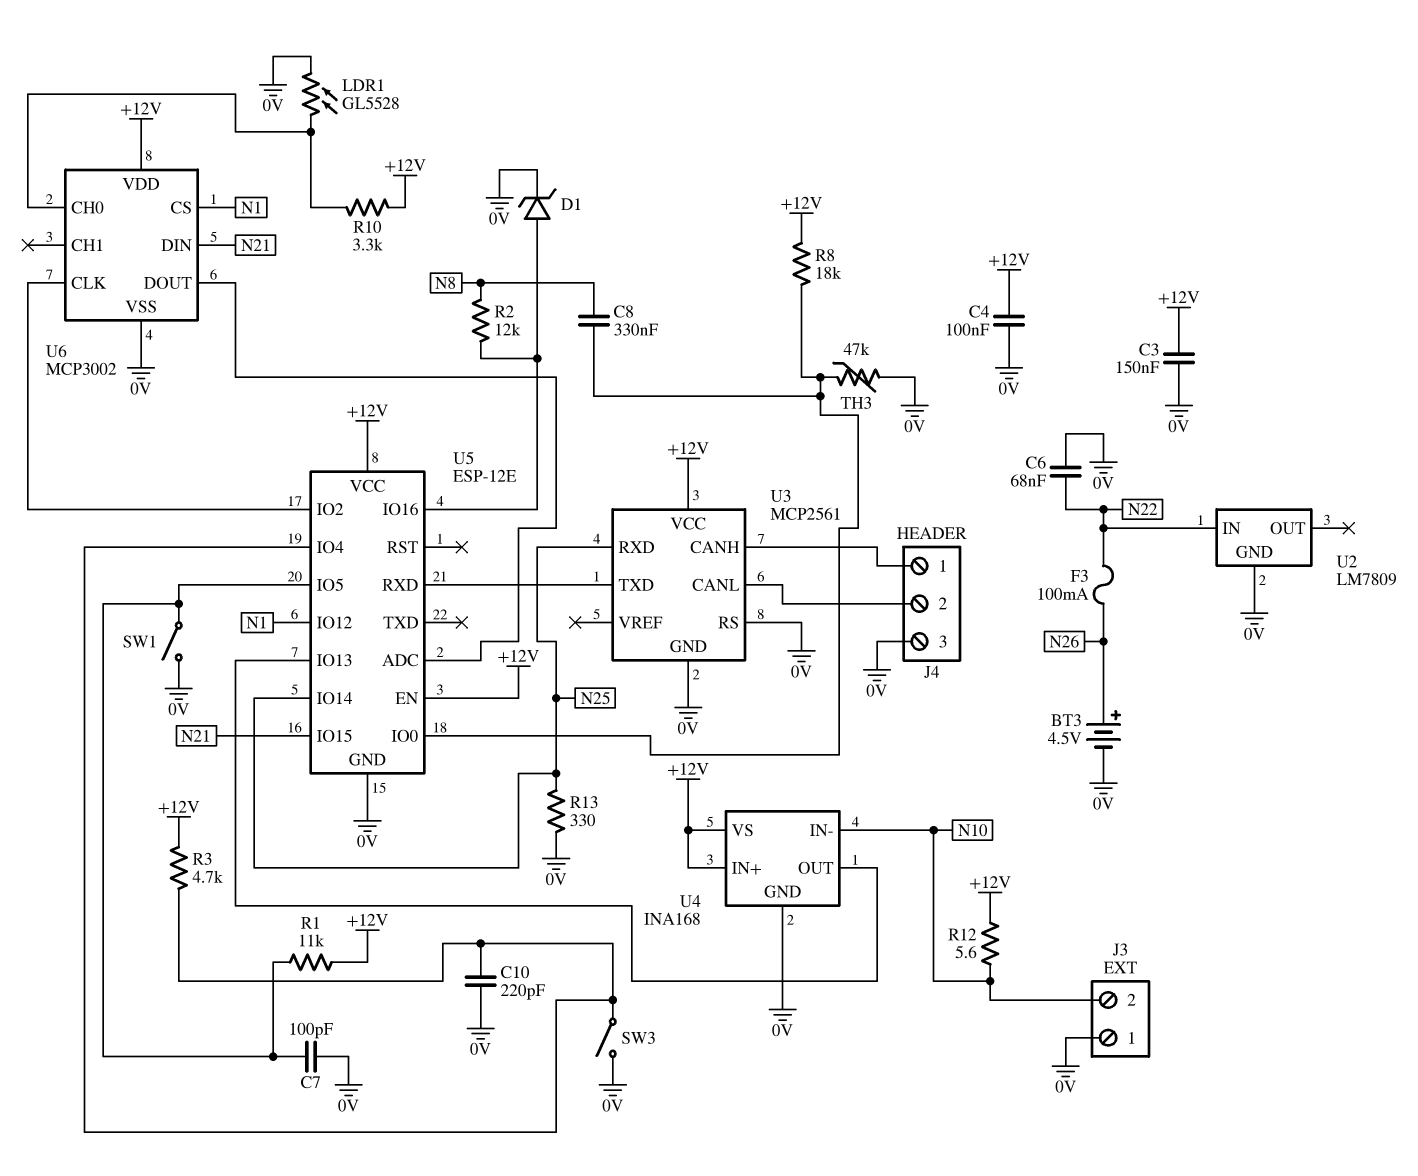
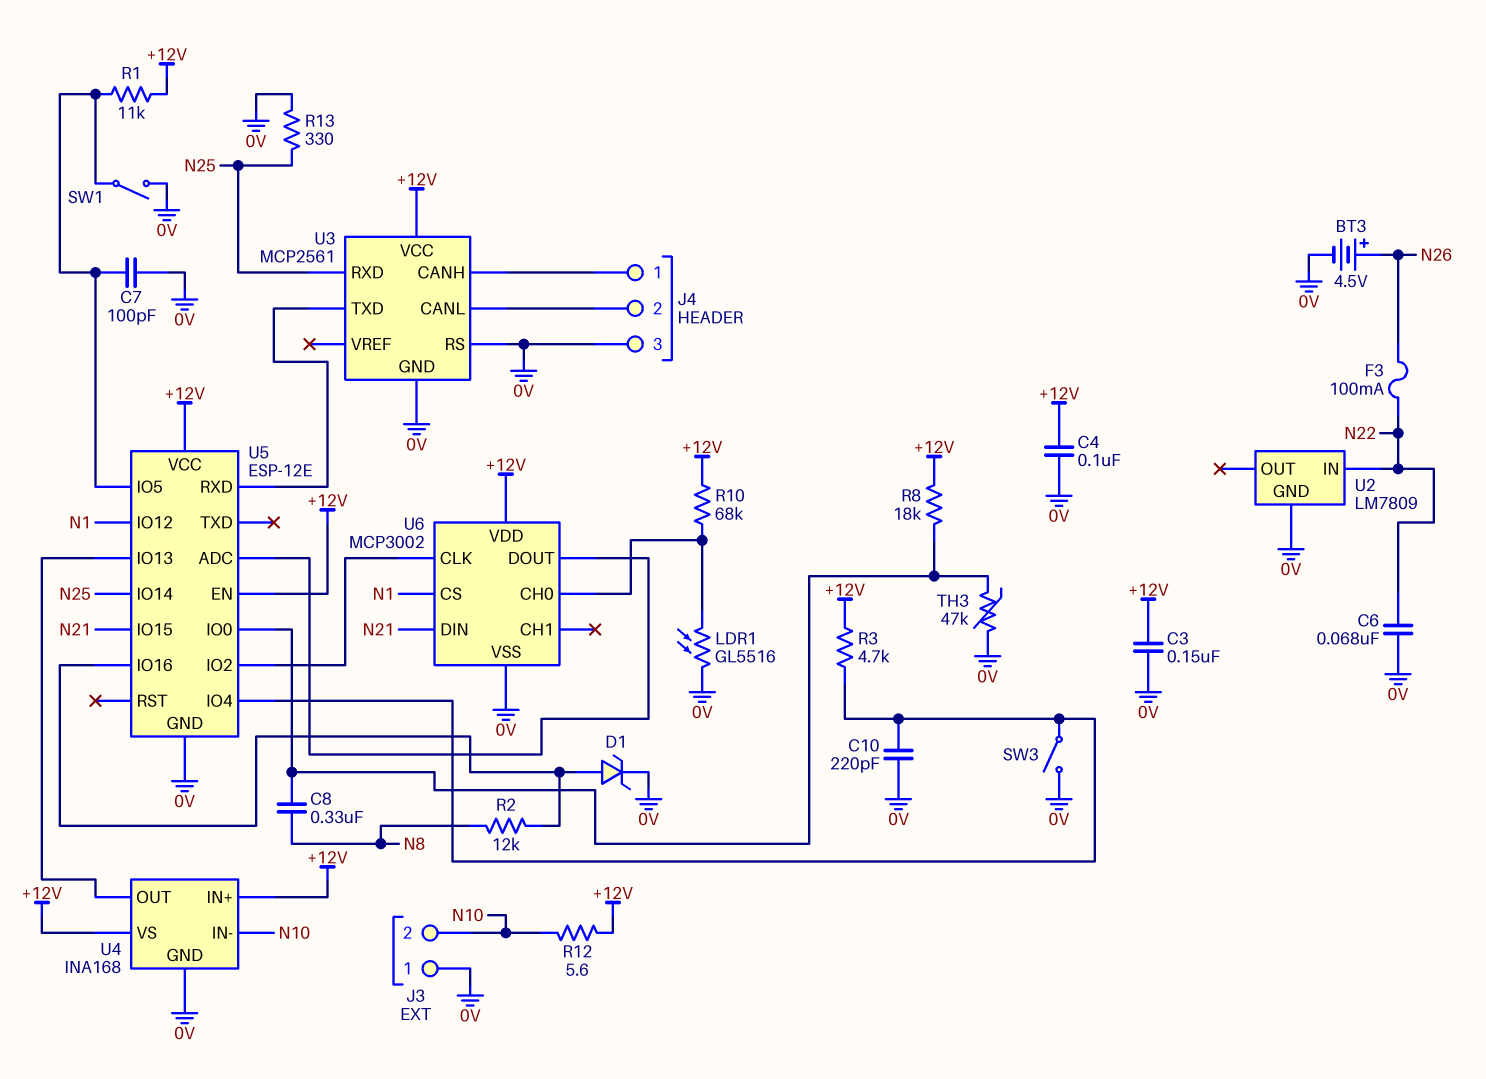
LDR1: GL5528 (0V, U6/CH0) -> GL5516 (0V, U6/CH0)
R10: 3.3k (+12V, U6/CH0) -> 68k (+12V, U6/CH0)

